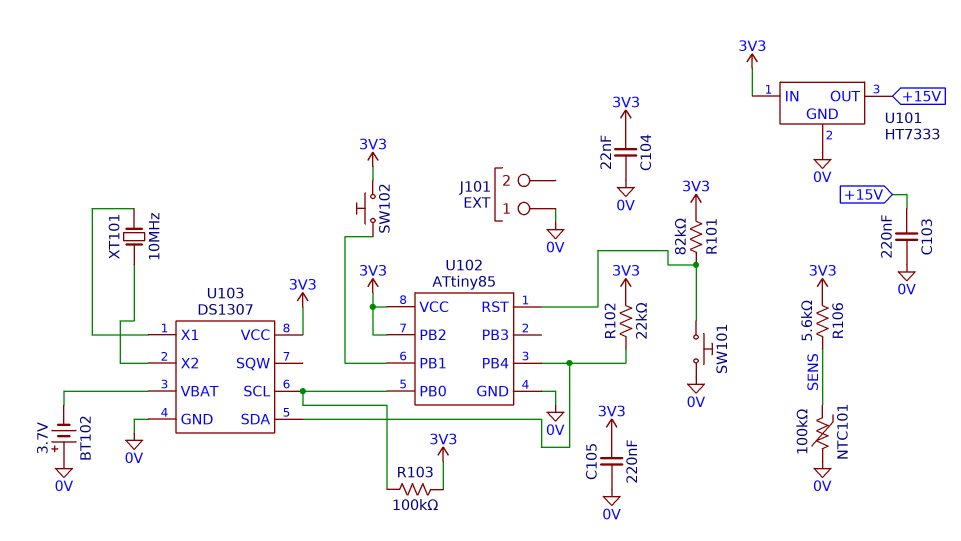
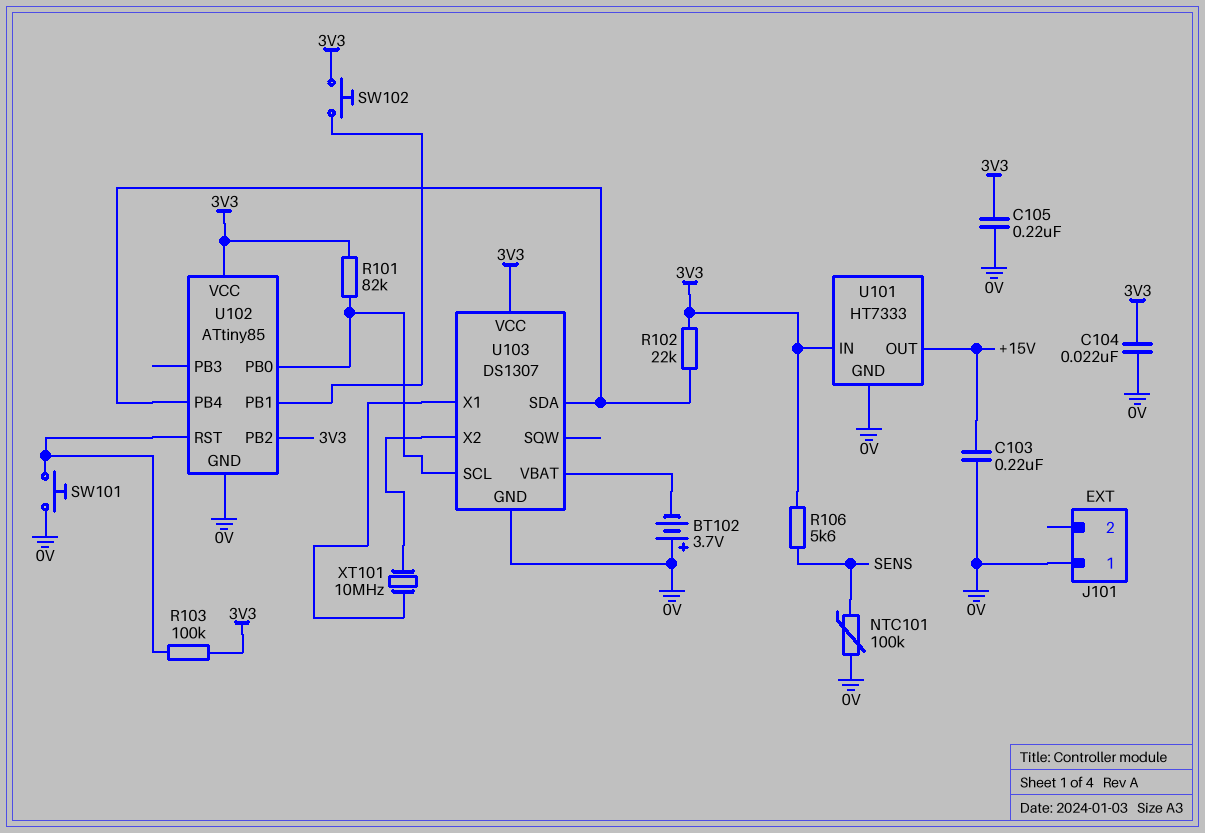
R101: 82k (3V3, U102/RST) -> 82k (3V3, U102/PB0)
R103: 100k (3V3, U102/PB0) -> 100k (3V3, U102/RST)

